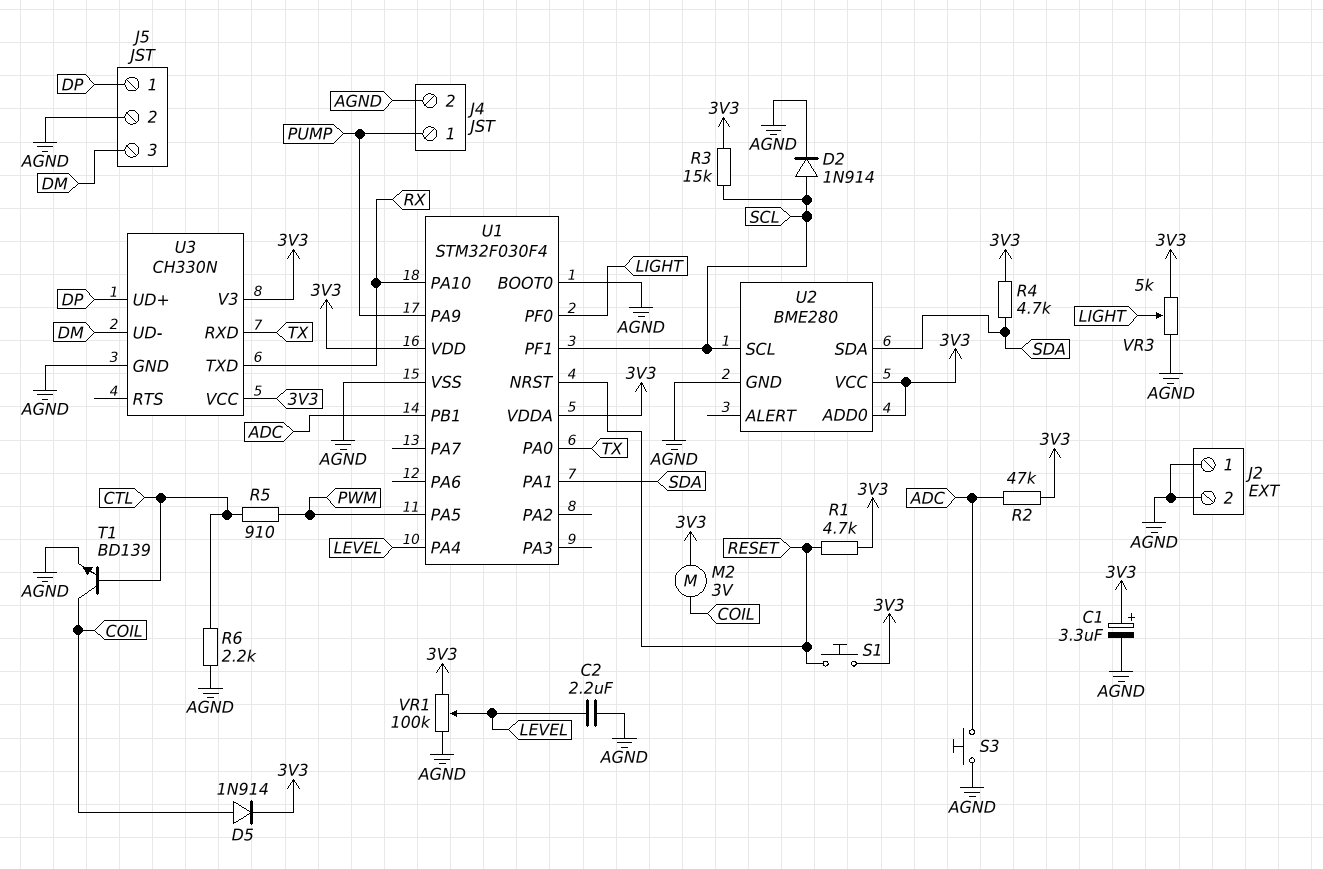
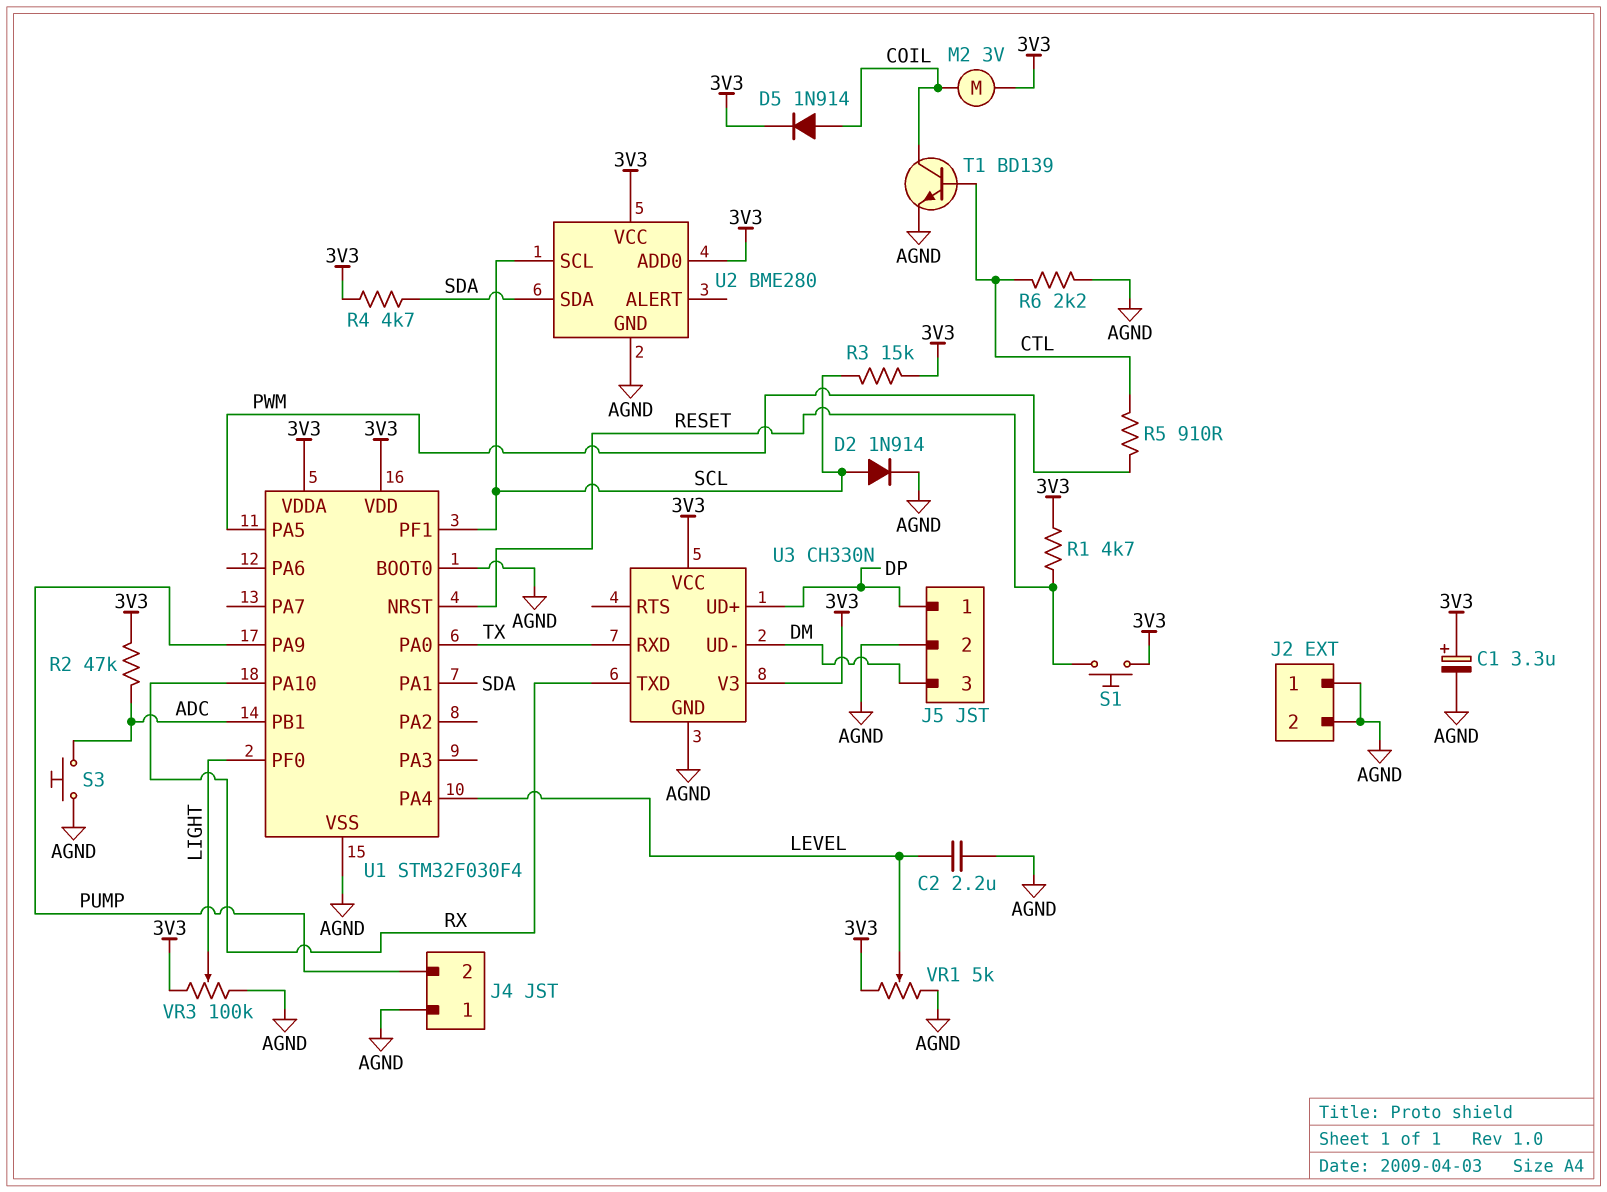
J4 pin 1: PUMP -> AGND
J4 pin 2: AGND -> PUMP
VR1: 100k (3V3, AGND, wiper LEVEL) -> 5k (3V3, AGND, wiper LEVEL)
VR3: 5k (3V3, AGND, wiper LIGHT) -> 100k (3V3, AGND, wiper LIGHT)

